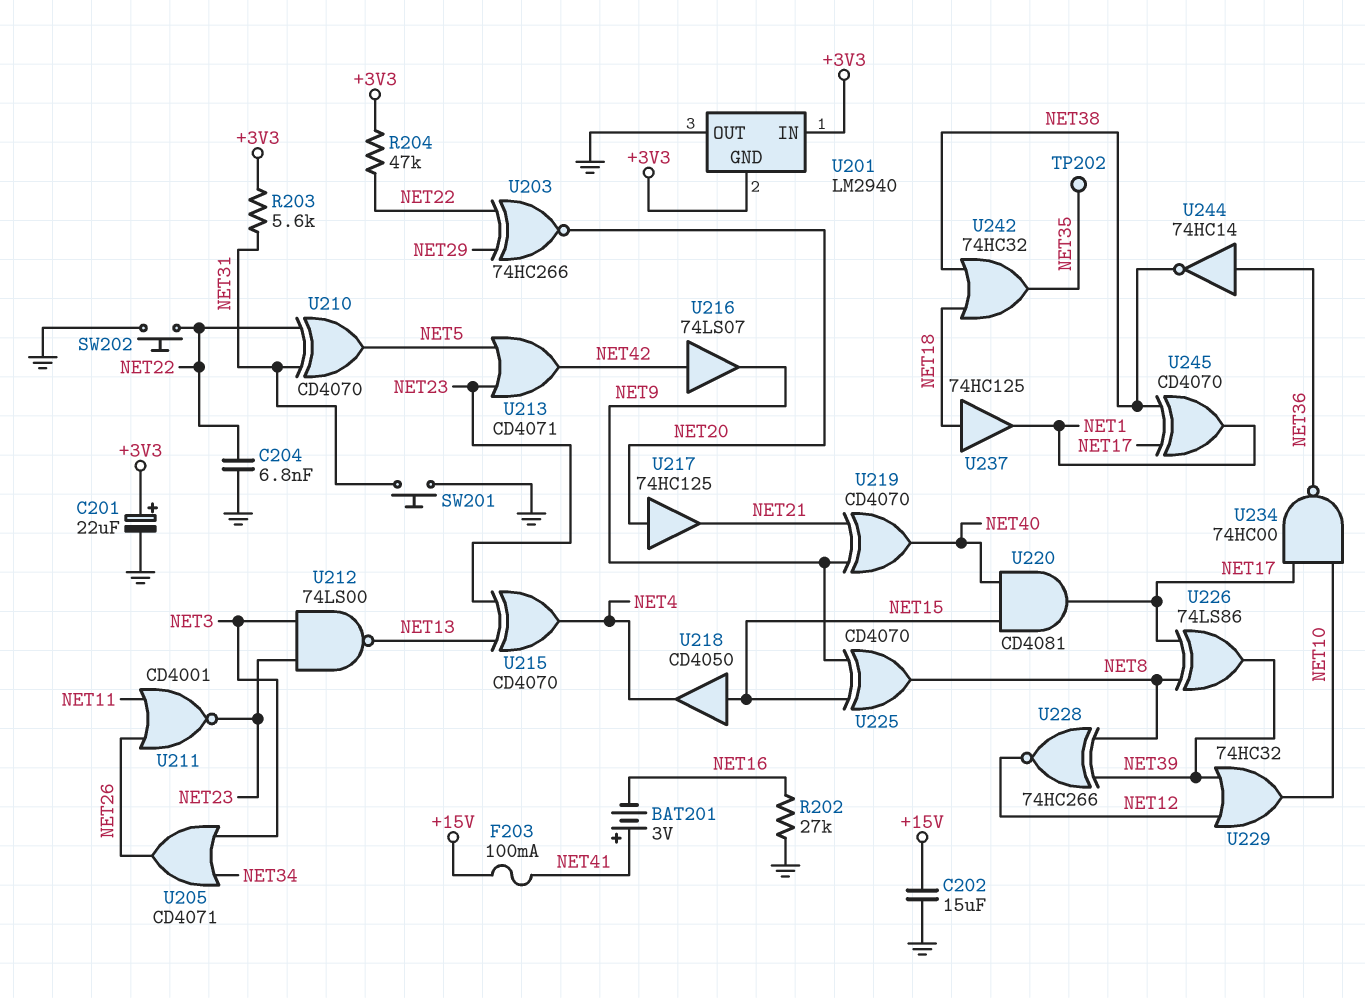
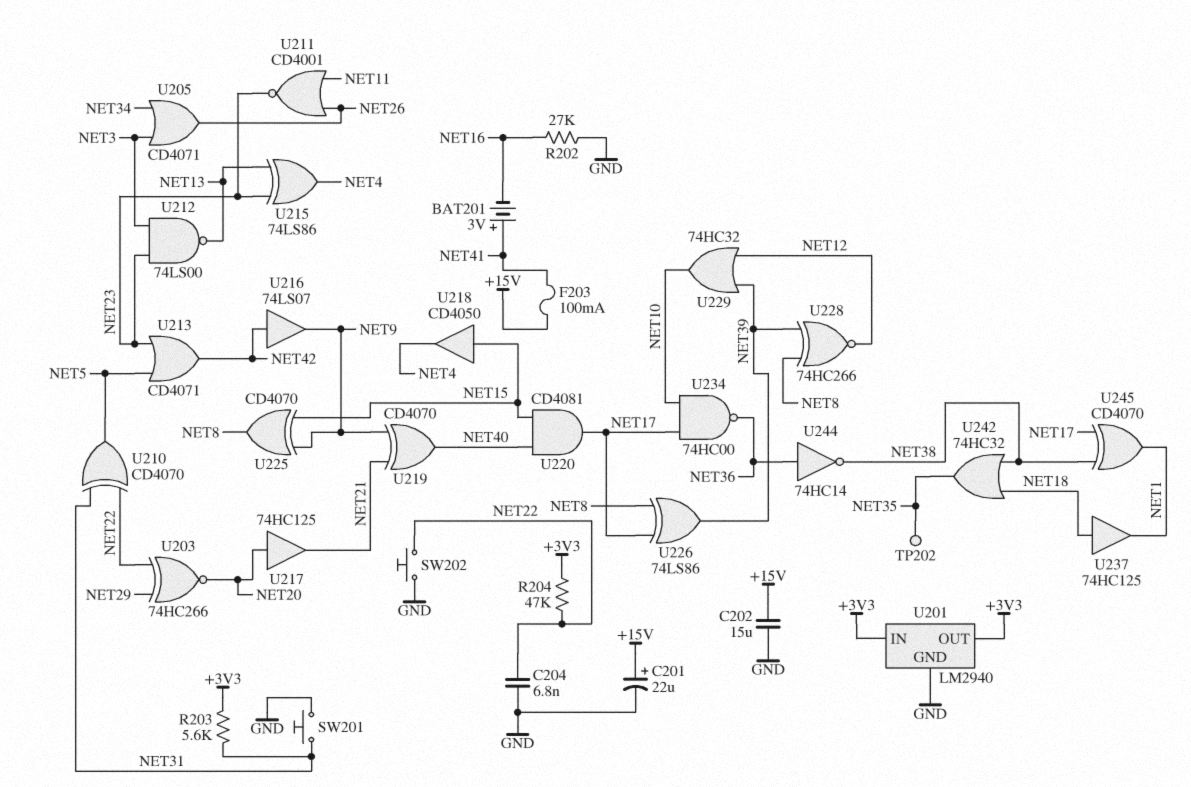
C201: 22uF (plus +3V3, minus GND) -> 22uF (plus +15V, minus GND)
U201 pin GND: +3V3 -> GND
U201 pin OUT: GND -> +3V3
U215: XOR CD4070 (in NET13, in NET23, out NET4) -> XOR 74LS86 (in NET13, in NET23, out NET4)

